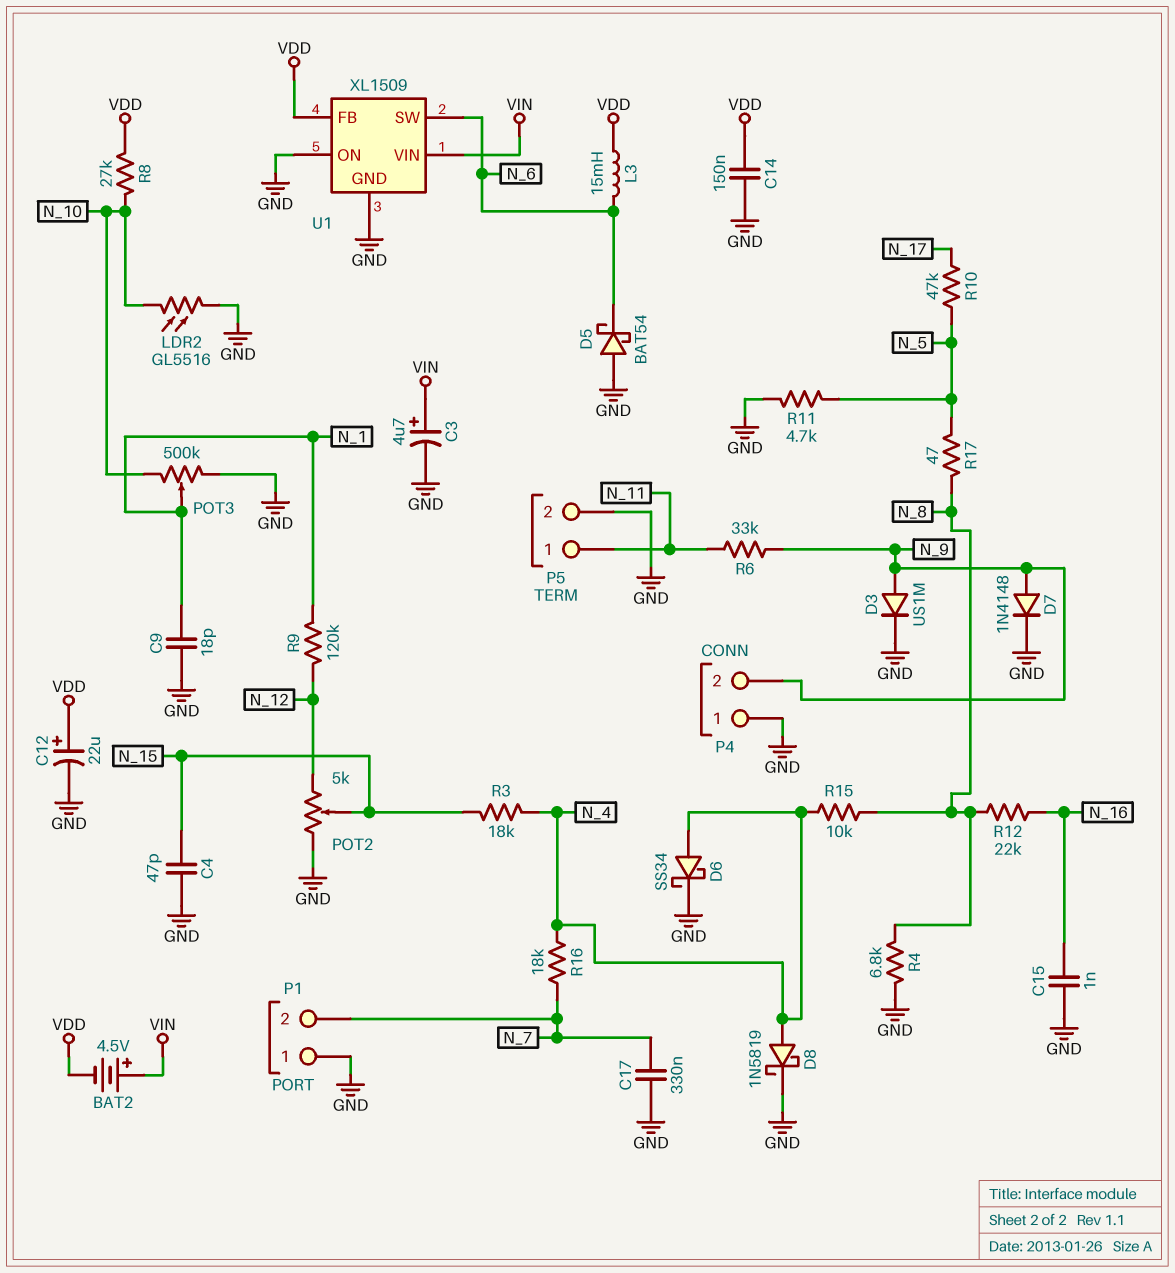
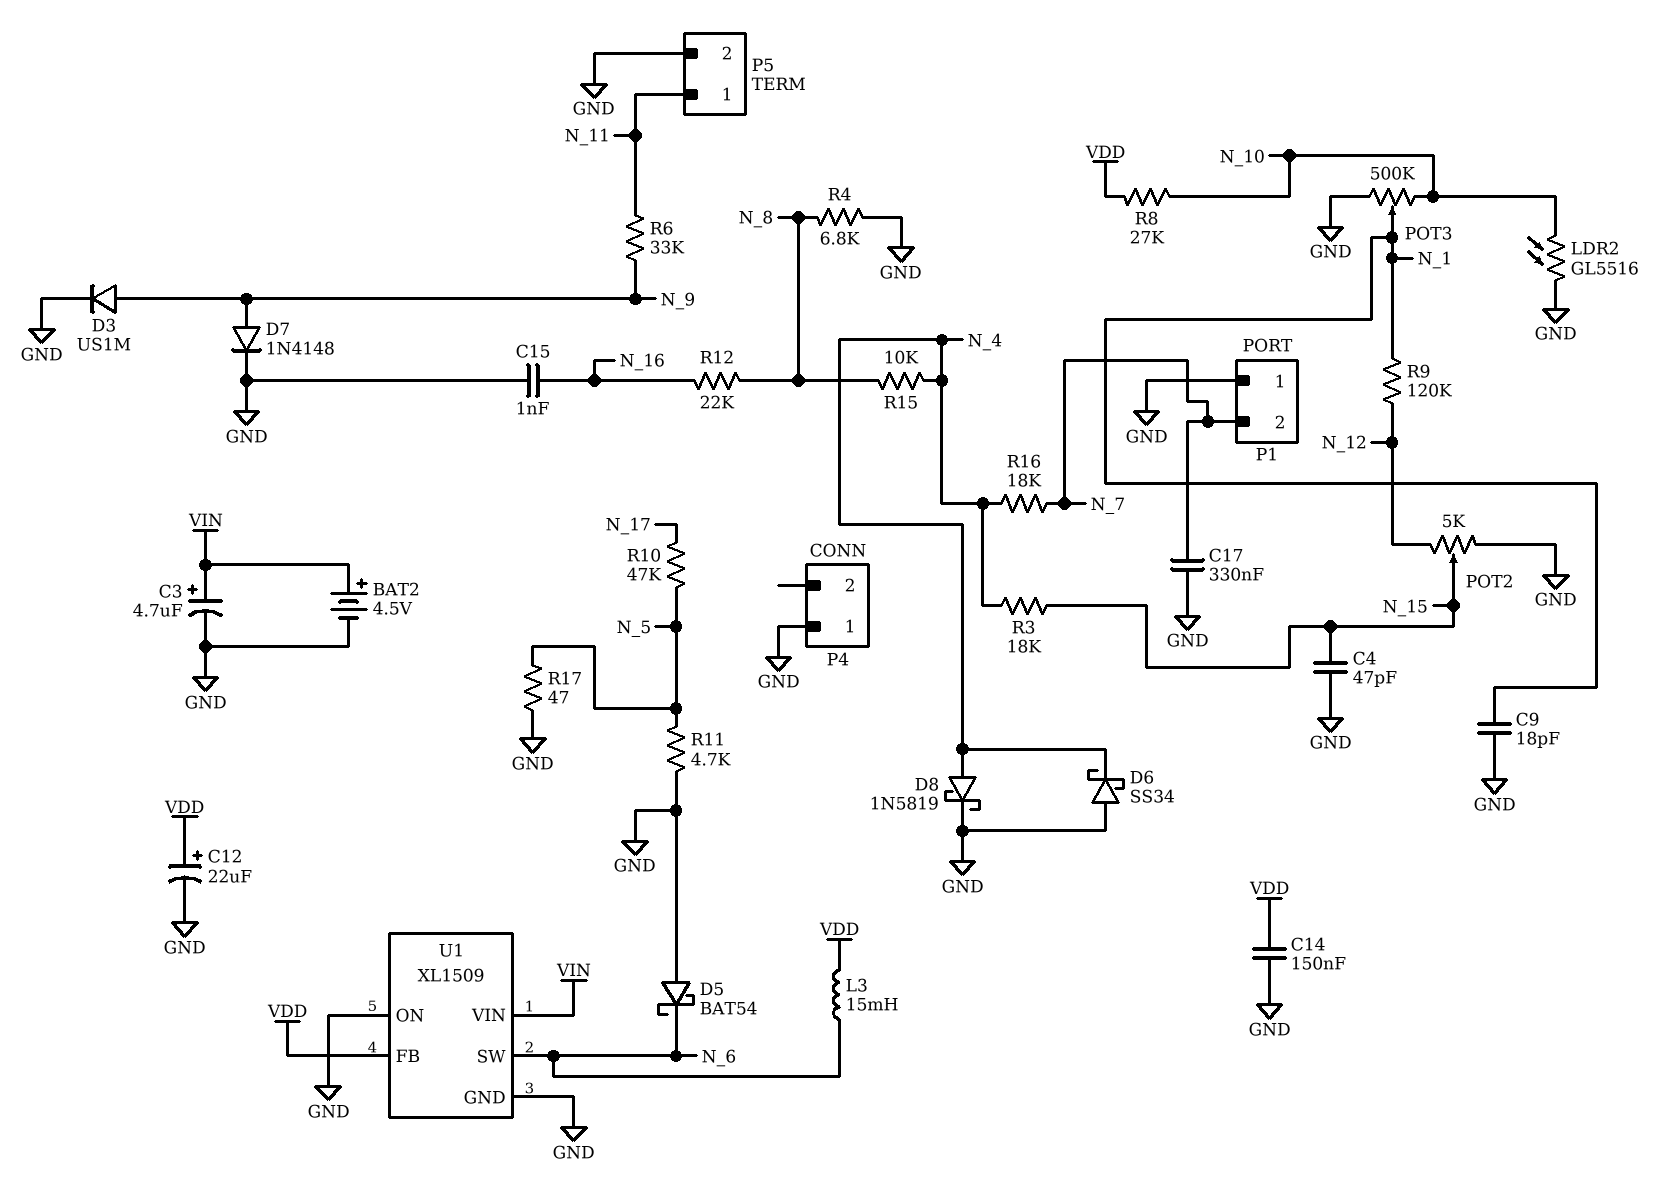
BAT2: 4.5V (plus VIN, minus VDD) -> 4.5V (plus VIN, minus GND)
D6: schottky SS34 (A N_4, K GND) -> schottky SS34 (A GND, K N_4)
P4 pin 2: N_9 -> none
R17: 47 (N_5, N_8) -> 47 (GND, N_5)

